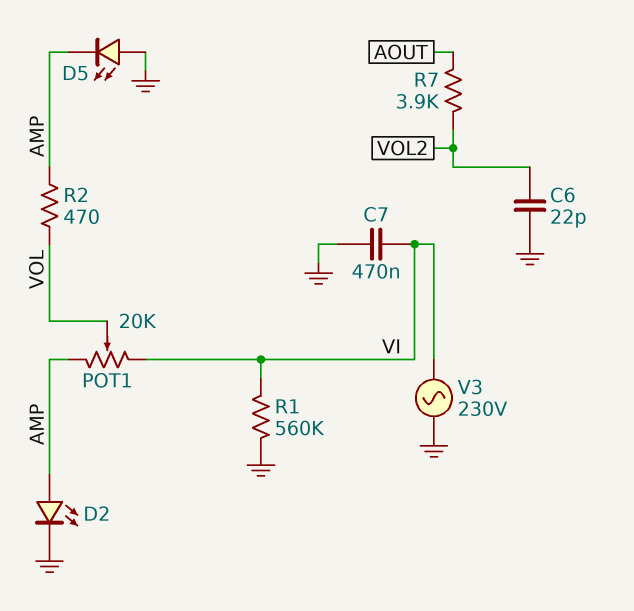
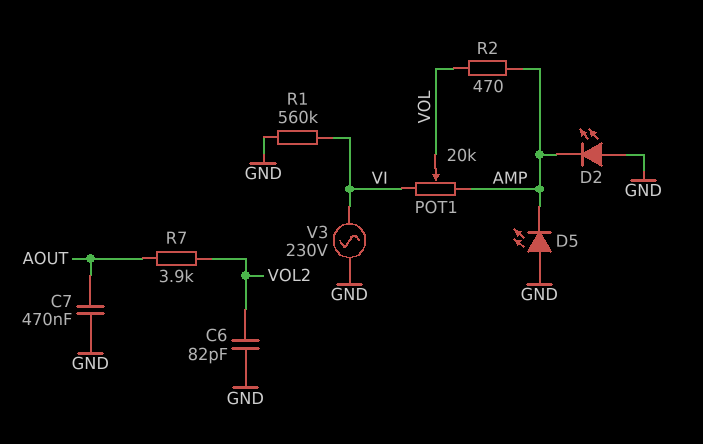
C6: 22pF (GND, VOL2) -> 82pF (GND, VOL2)
C7: 470nF (GND, VI) -> 470nF (AOUT, GND)
D2: LED (A AMP, K GND) -> LED (A GND, K AMP)

